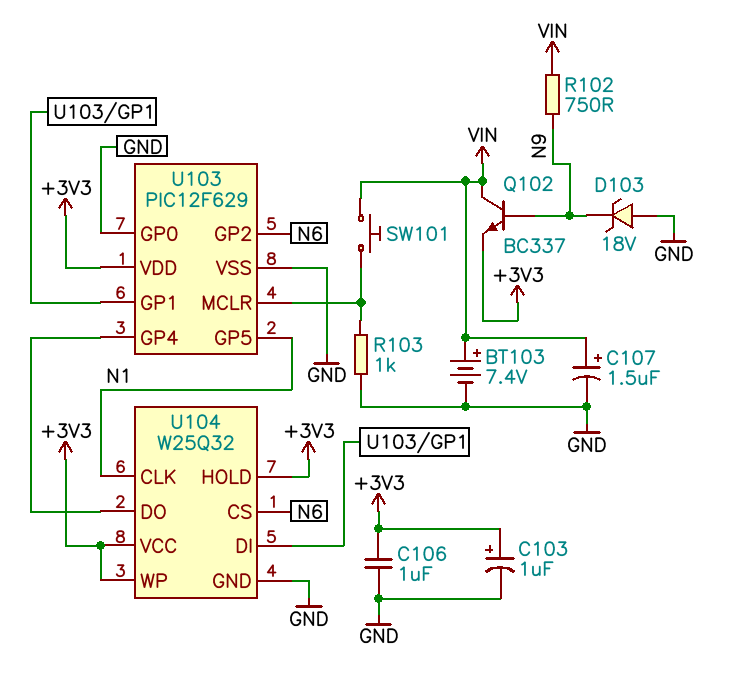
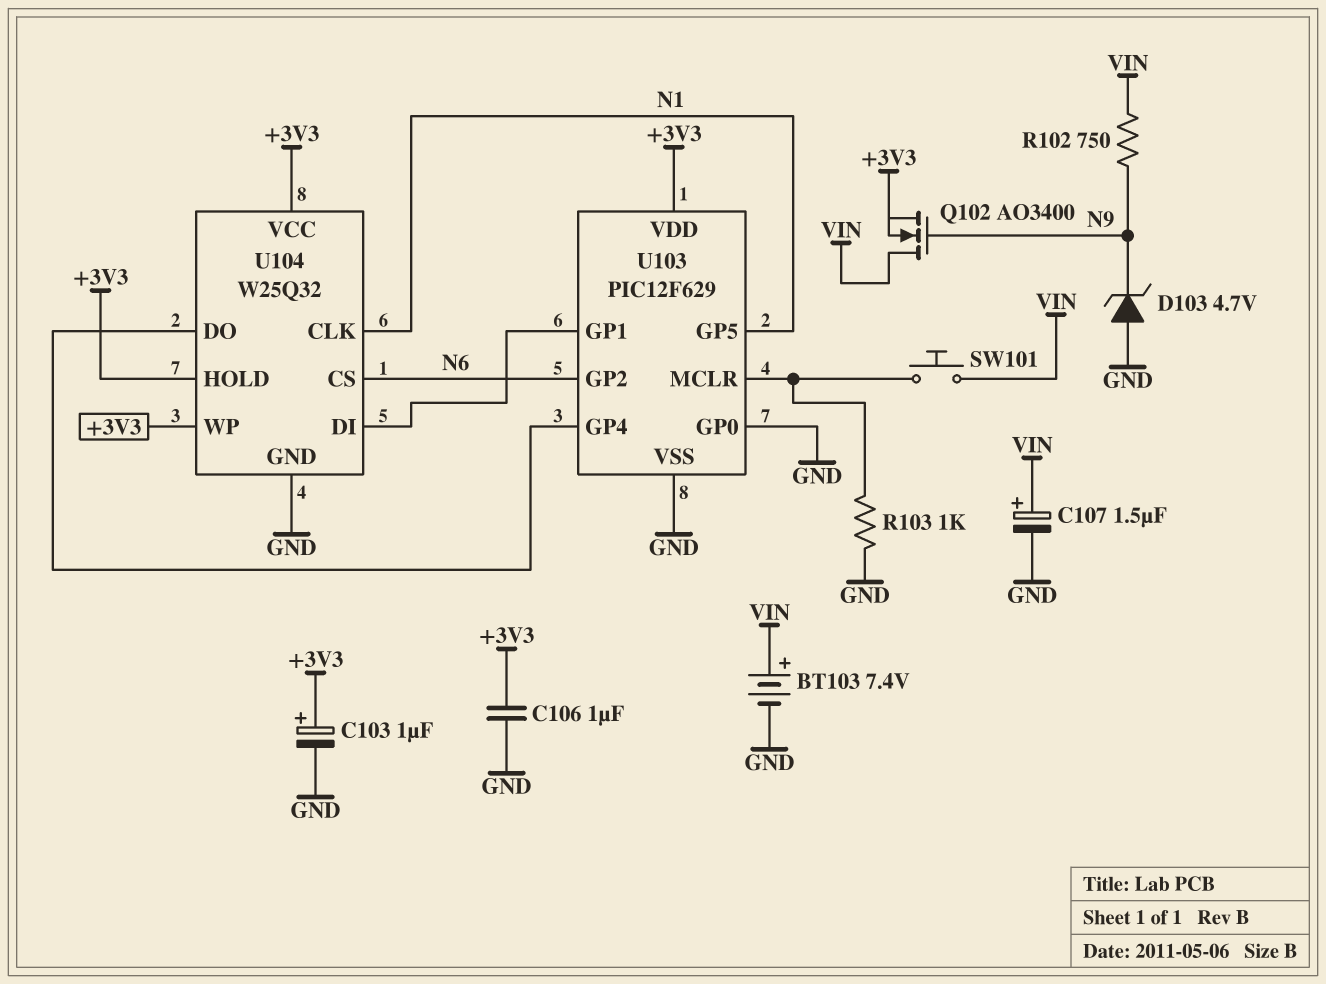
D103: zener 18V (A GND, K N9) -> zener 4.7V (A GND, K N9)
Q102: NPN BC337 (B N9, C VIN, E +3V3) -> NMOS AO3400 (G N9, D VIN, S +3V3)

